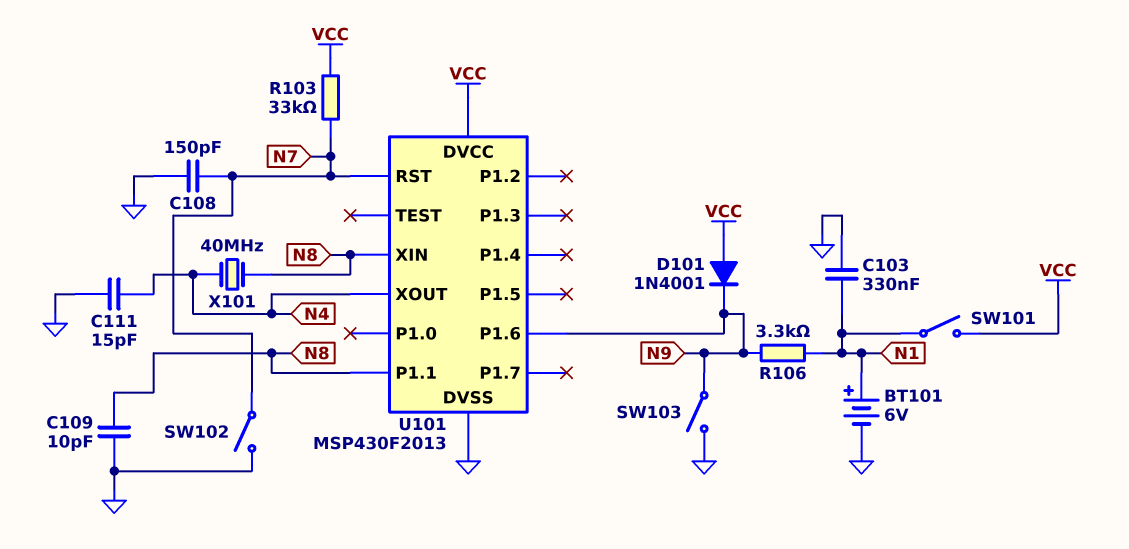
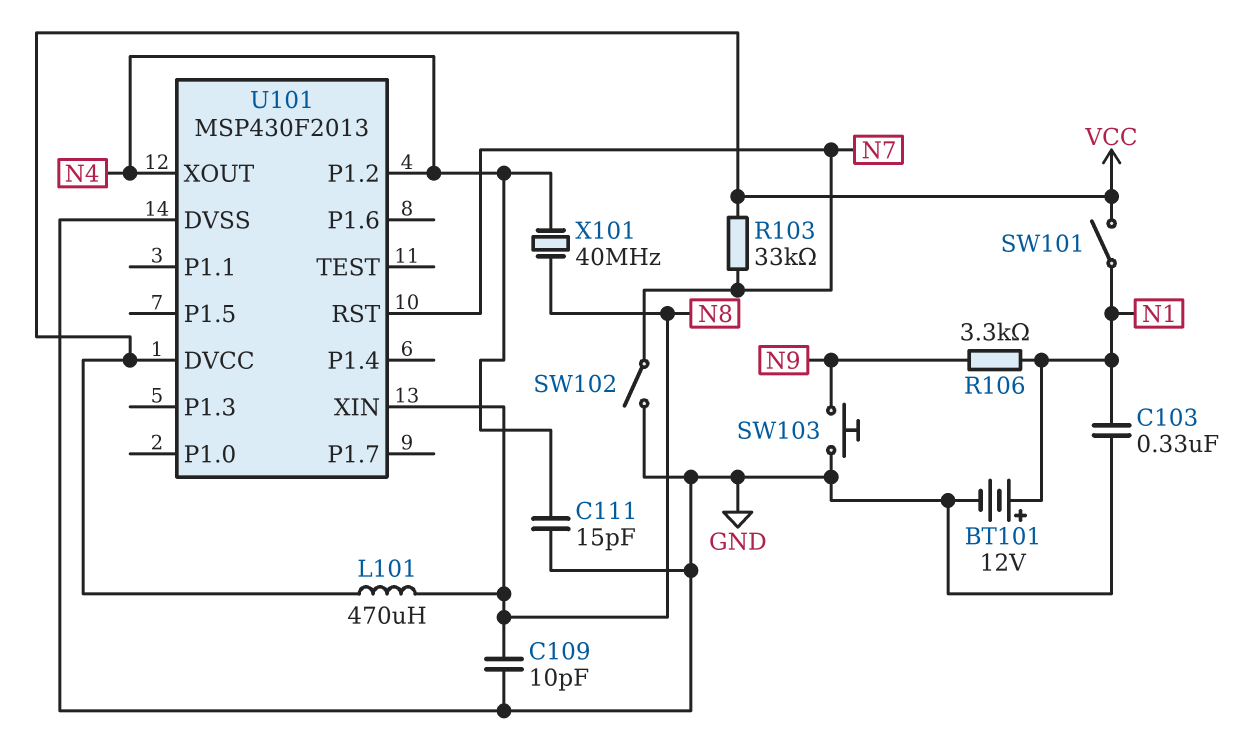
BT101: 6V (plus N1, minus GND) -> 12V (plus N1, minus GND)
C108: 150pF (GND, N7) -> none
D101: diode 1N4001 (A VCC, K N9) -> none
L101: none -> 470uH (N8, VCC)
SW103: switch (GND, N9) -> button (GND, N9)
U101 pin P1.1: N8 -> none
U101 pin P1.2: none -> N4
U101 pin P1.6: N9 -> none

